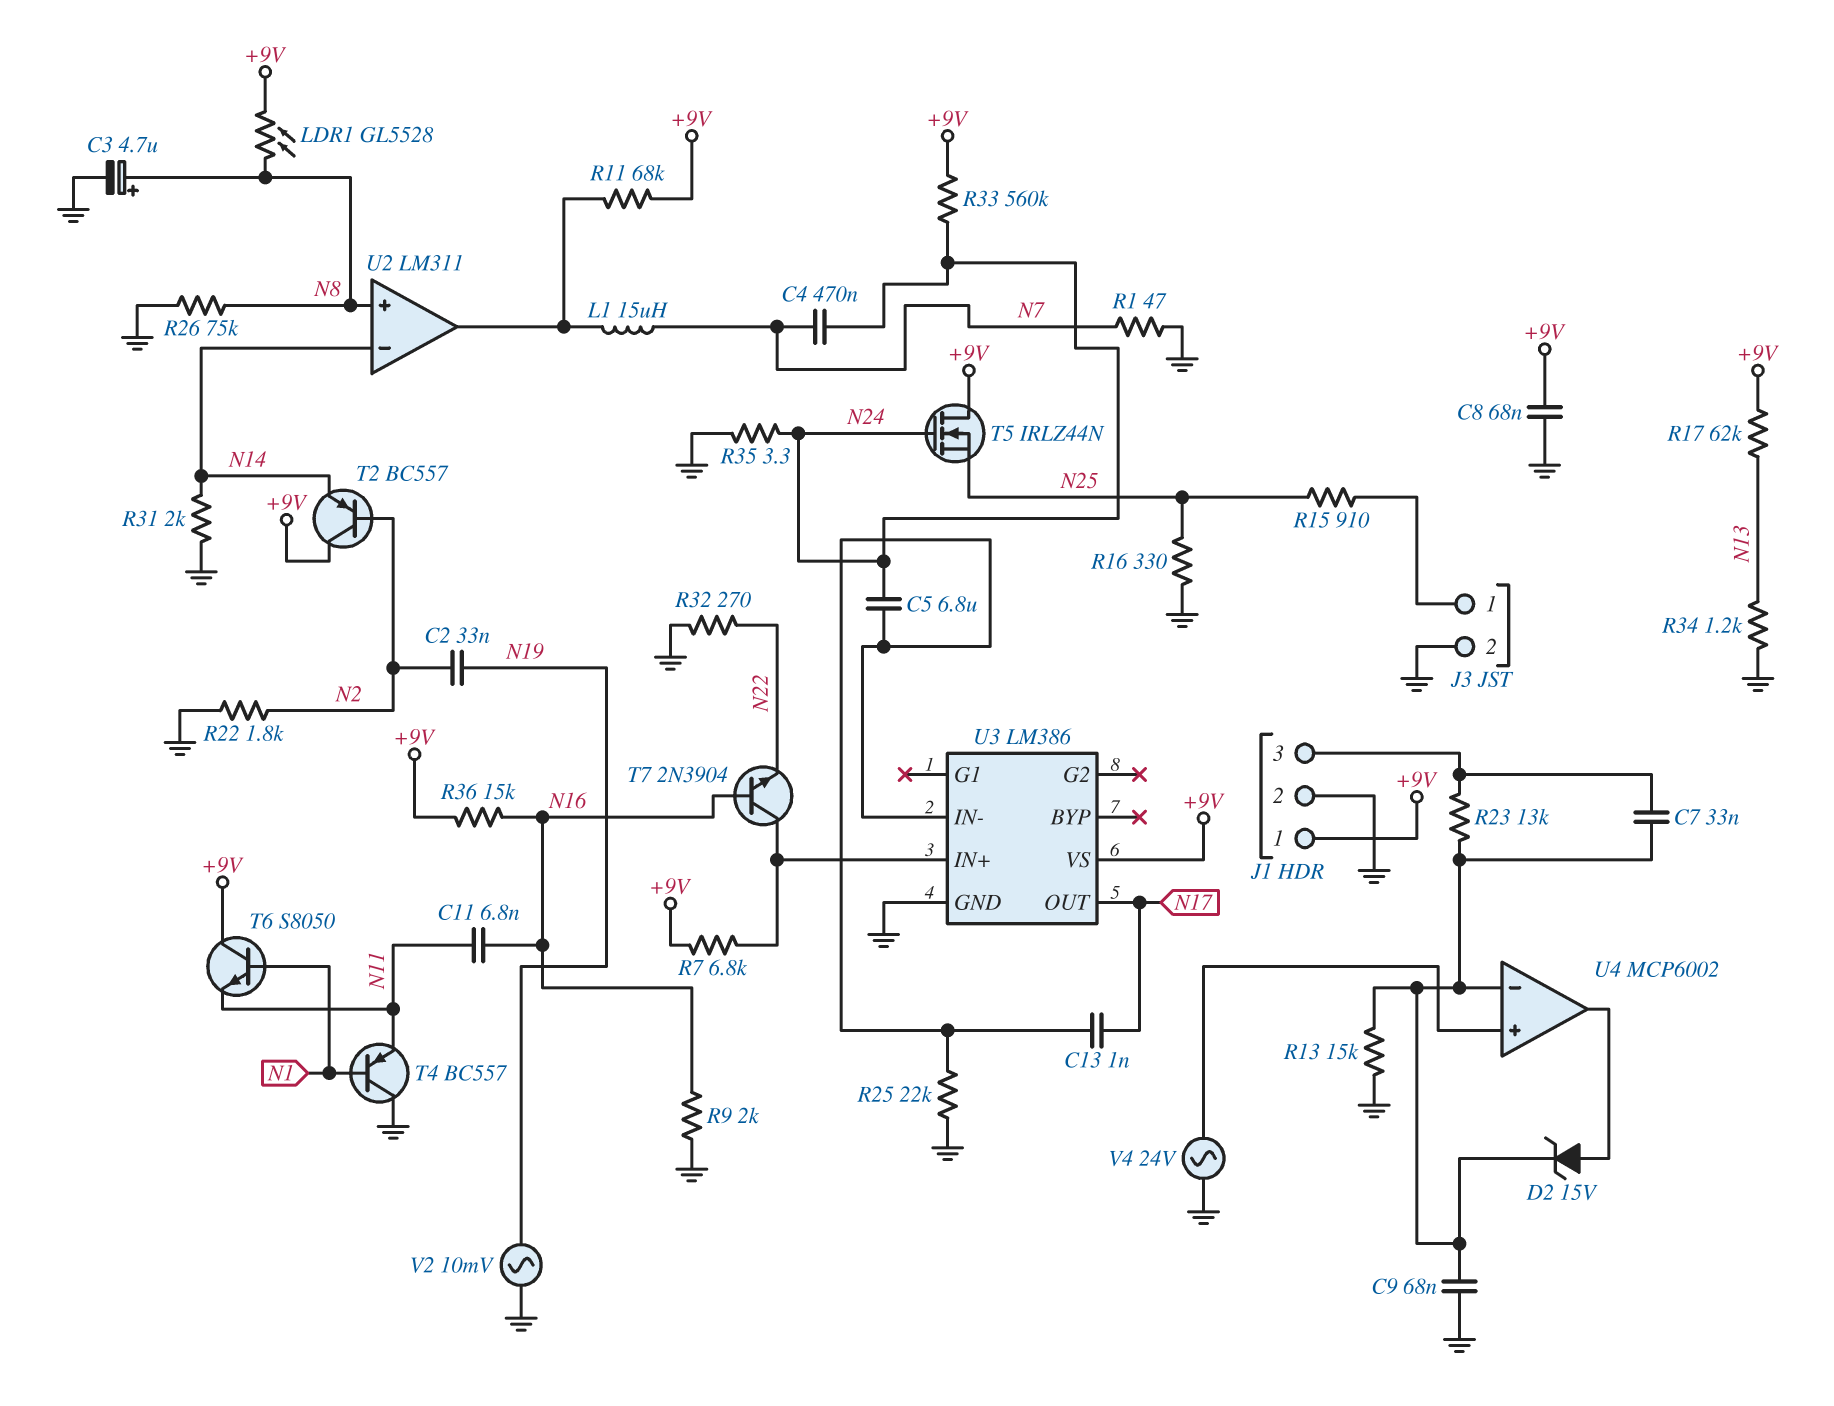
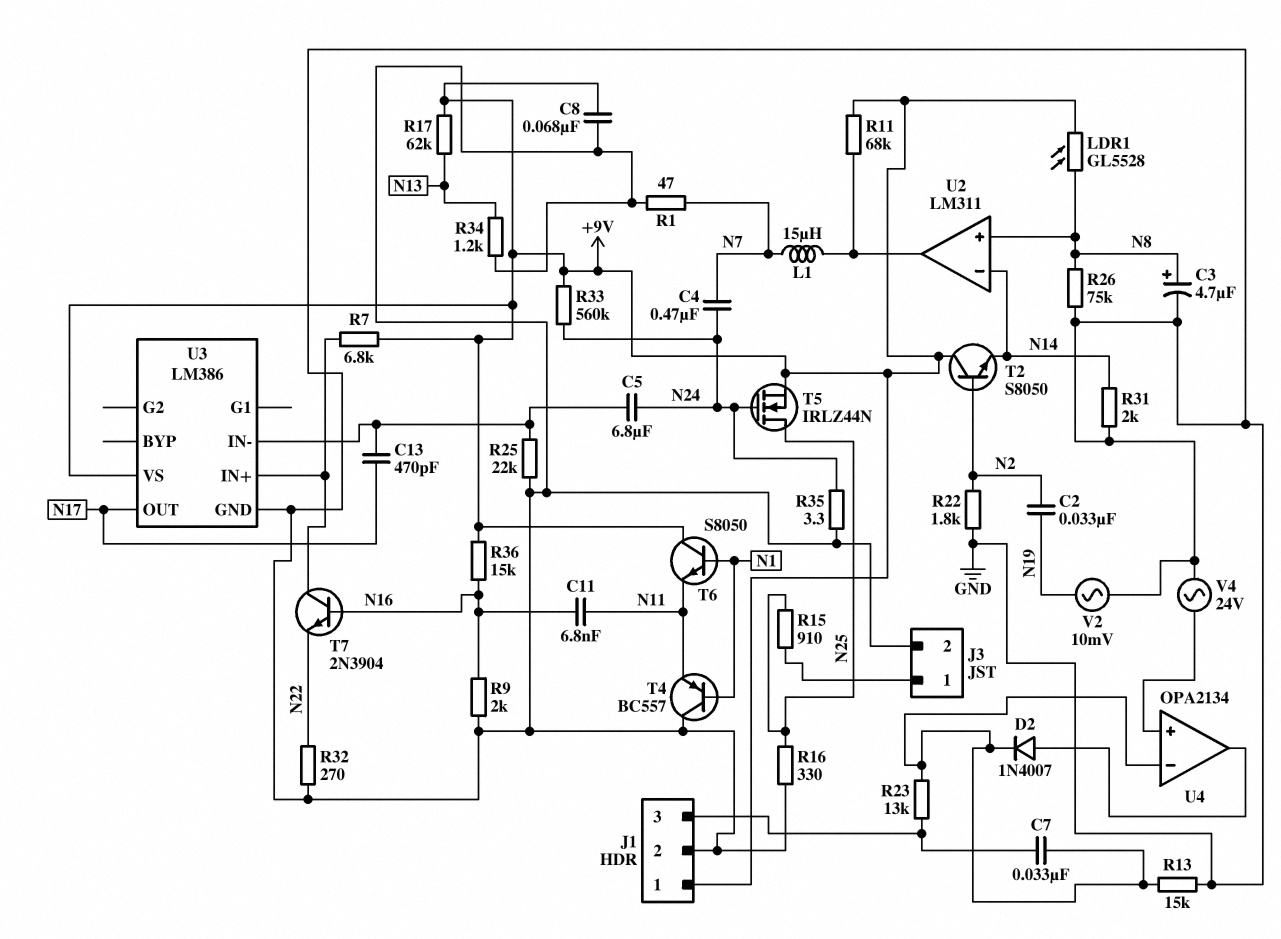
C9: 68nF (GND, U4/in-) -> none
C13: 1nF (N17, U3/IN-) -> 470pF (N17, U3/IN-)
D2: zener 15V (A U4/out, K U4/in-) -> diode 1N4007 (A U4/out, K U4/in-)
T2: PNP BC557 (B N2, C +9V, E N14) -> NPN S8050 (B N2, C +9V, E N14)
T5: NMOS IRLZ44N (G N24, D +9V, S N25) -> NMOS IRLZ44N (G N24, D N25, S +9V)
U4: MCP6002 -> OPA2134

